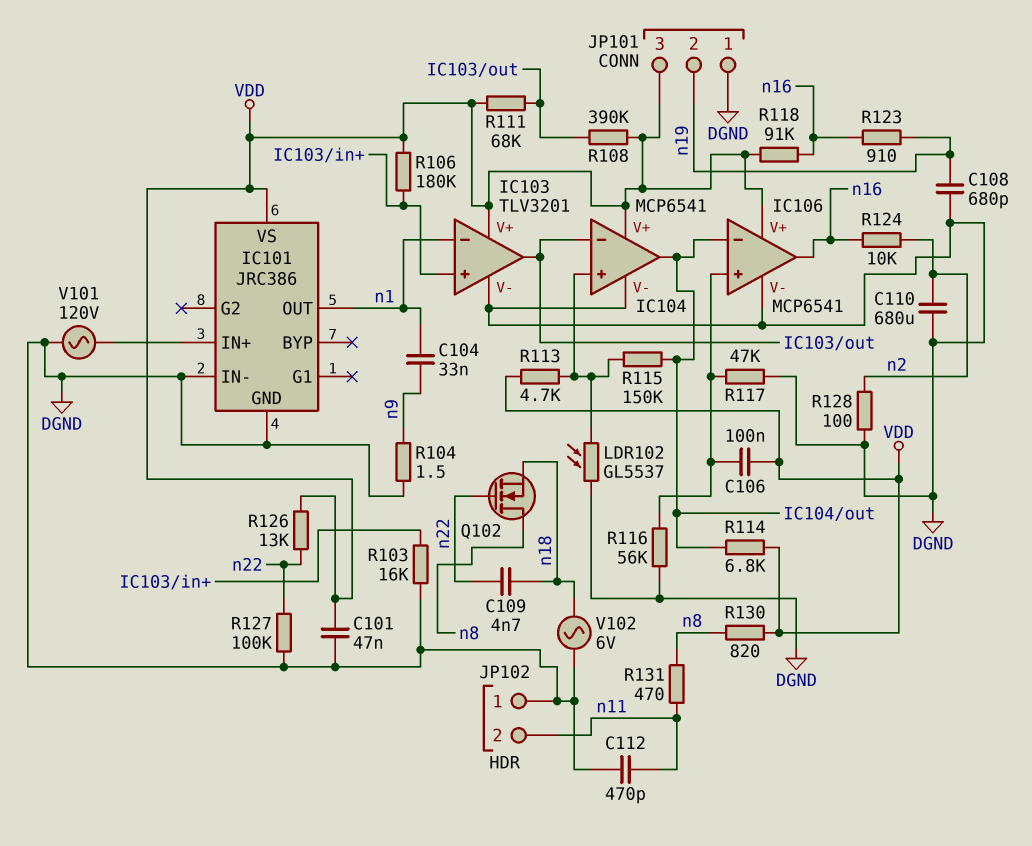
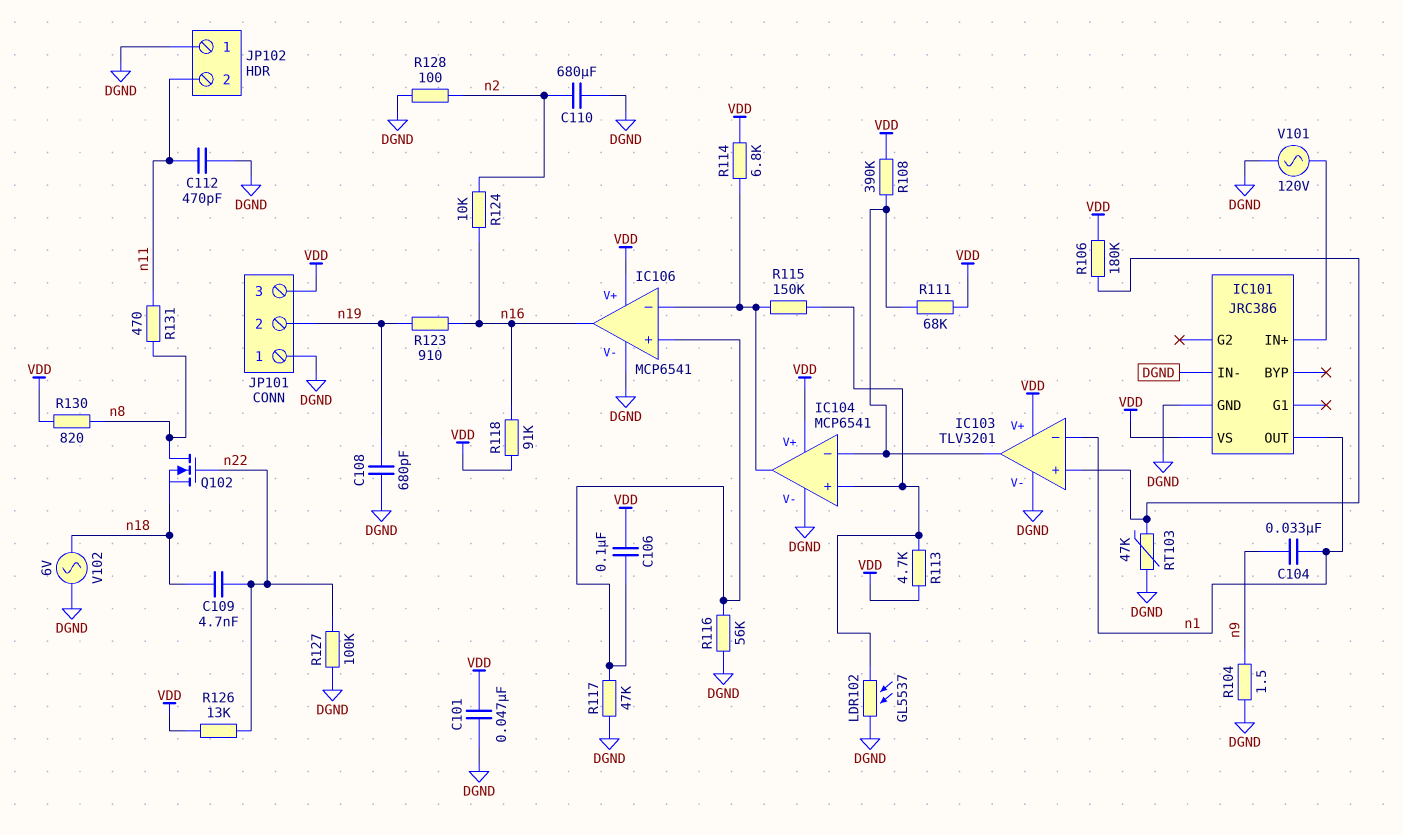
R103: 16k (DGND, IC103/in+) -> none
RT103: none -> 47k (DGND, IC103/in+)

